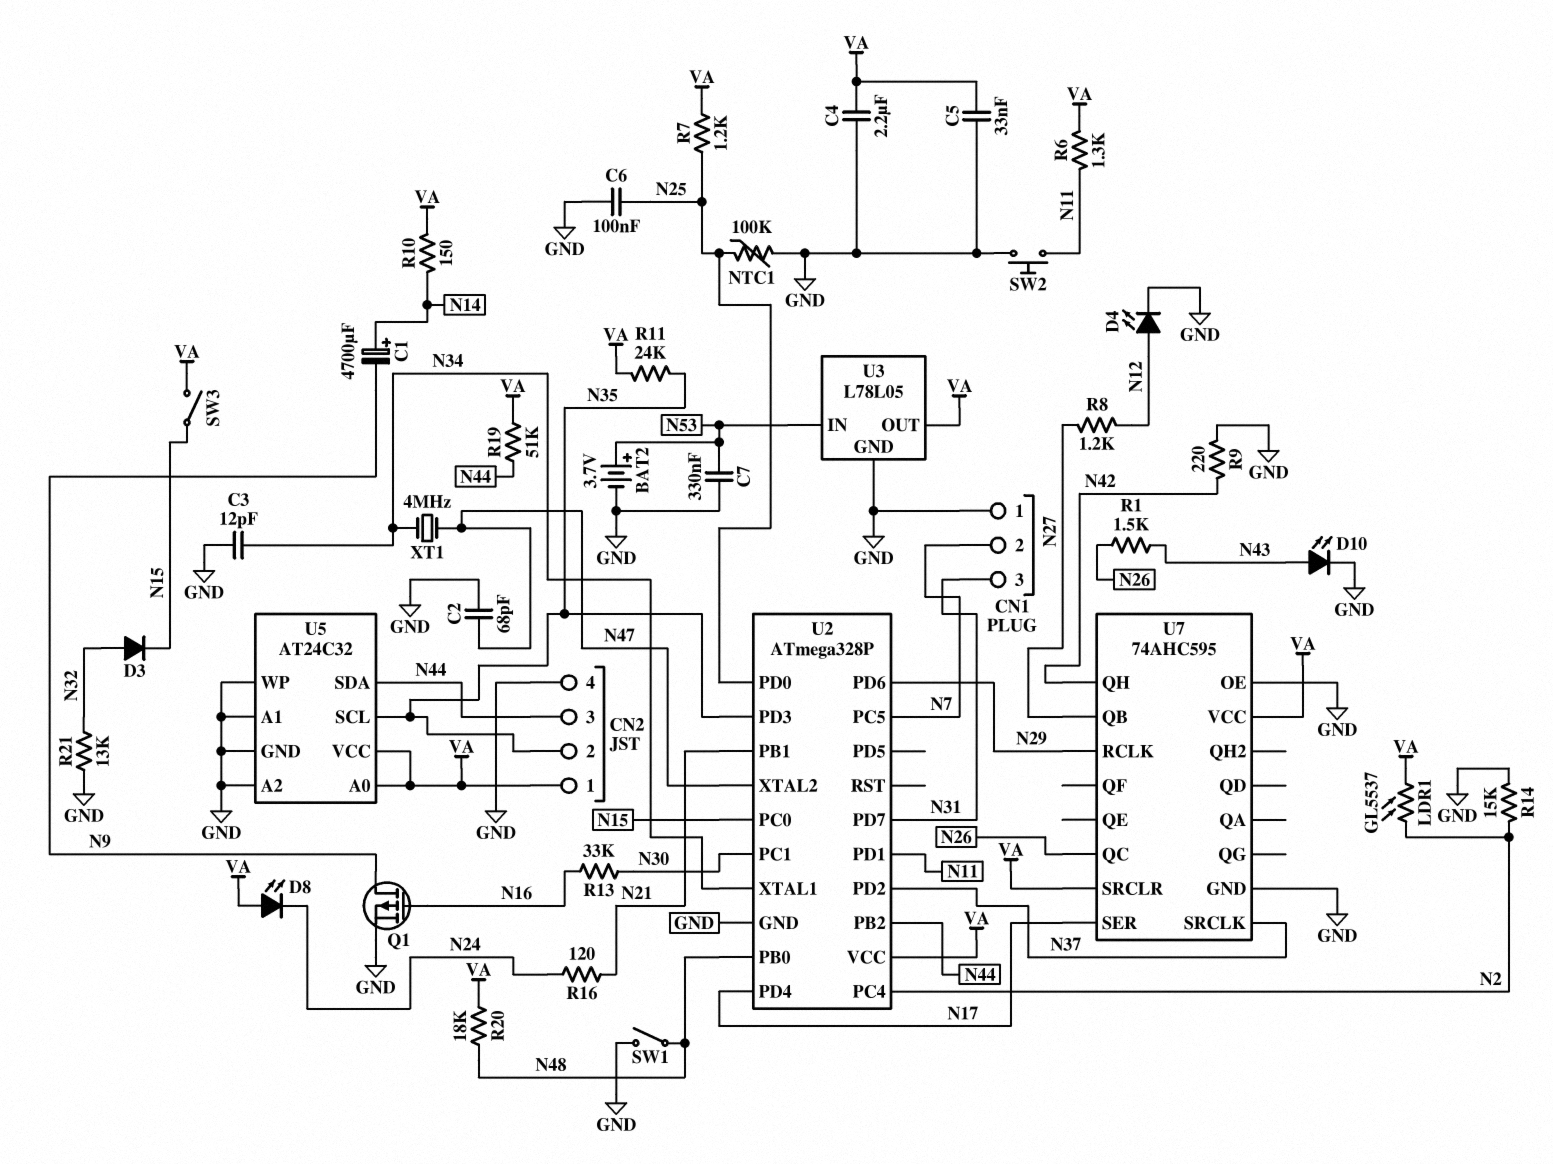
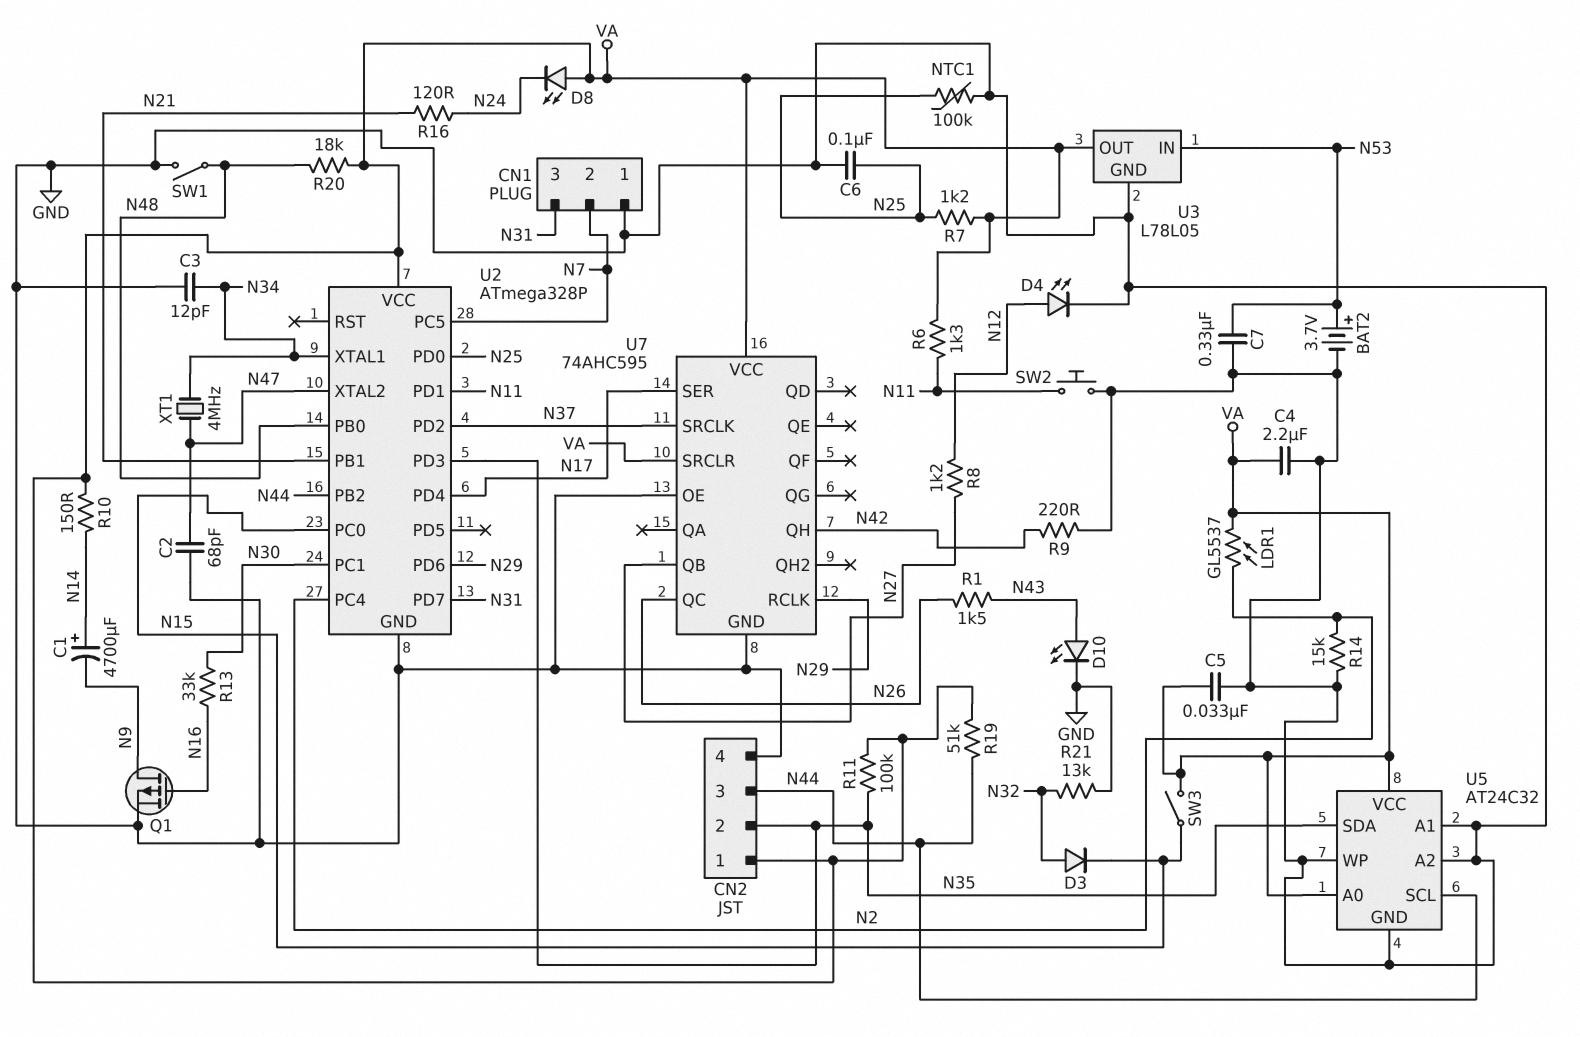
R11: 24k (N35, VA) -> 100k (N35, VA)
U5 pin SCL: N35 -> N44
U5 pin SDA: N44 -> N35

